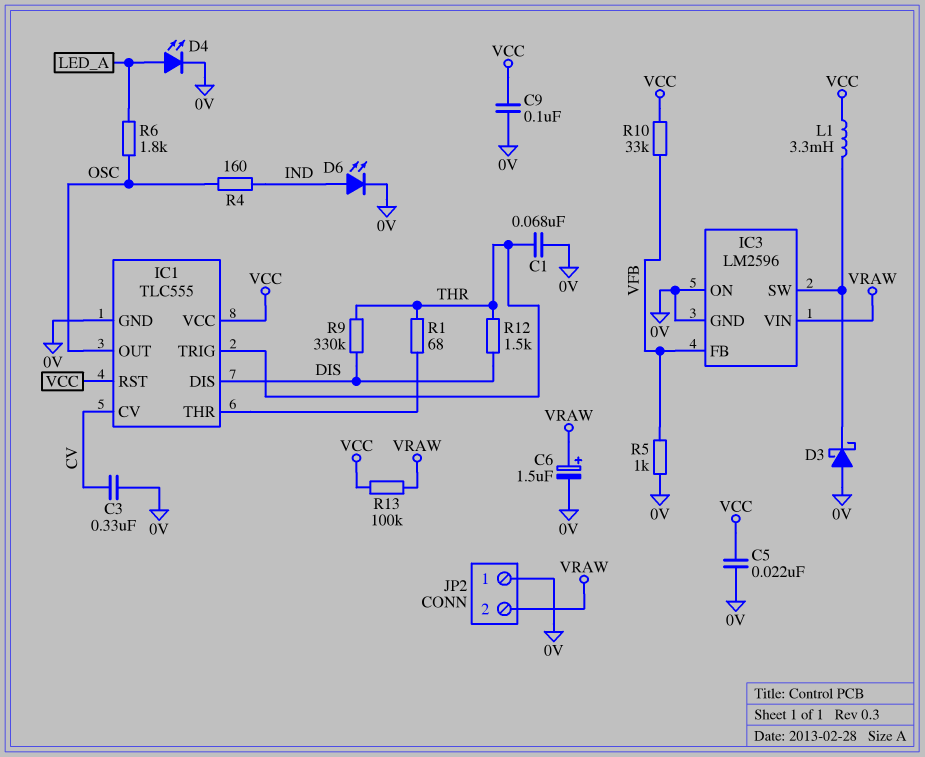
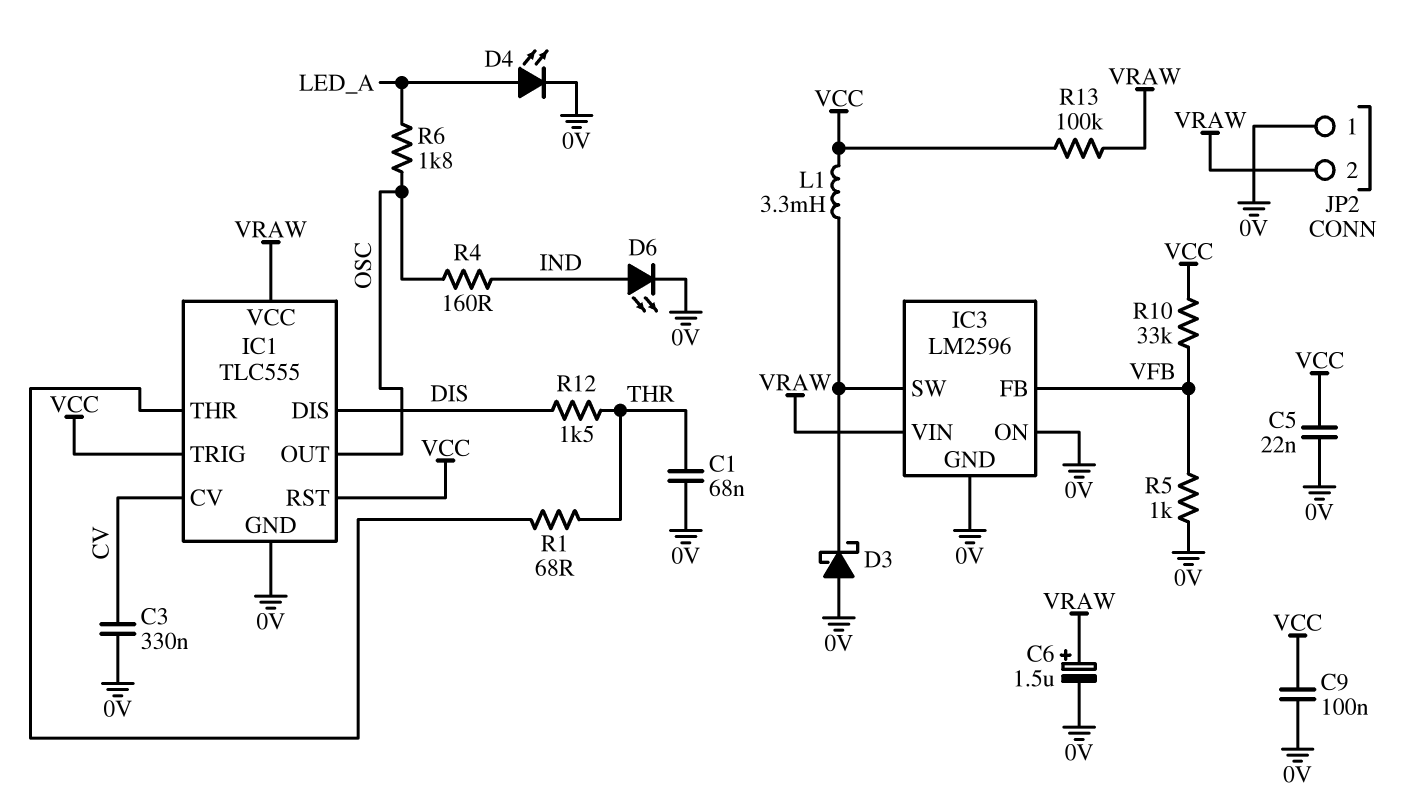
IC1 pin TRIG: THR -> VCC
IC1 pin VCC: VCC -> VRAW
R9: 330k (DIS, THR) -> none

